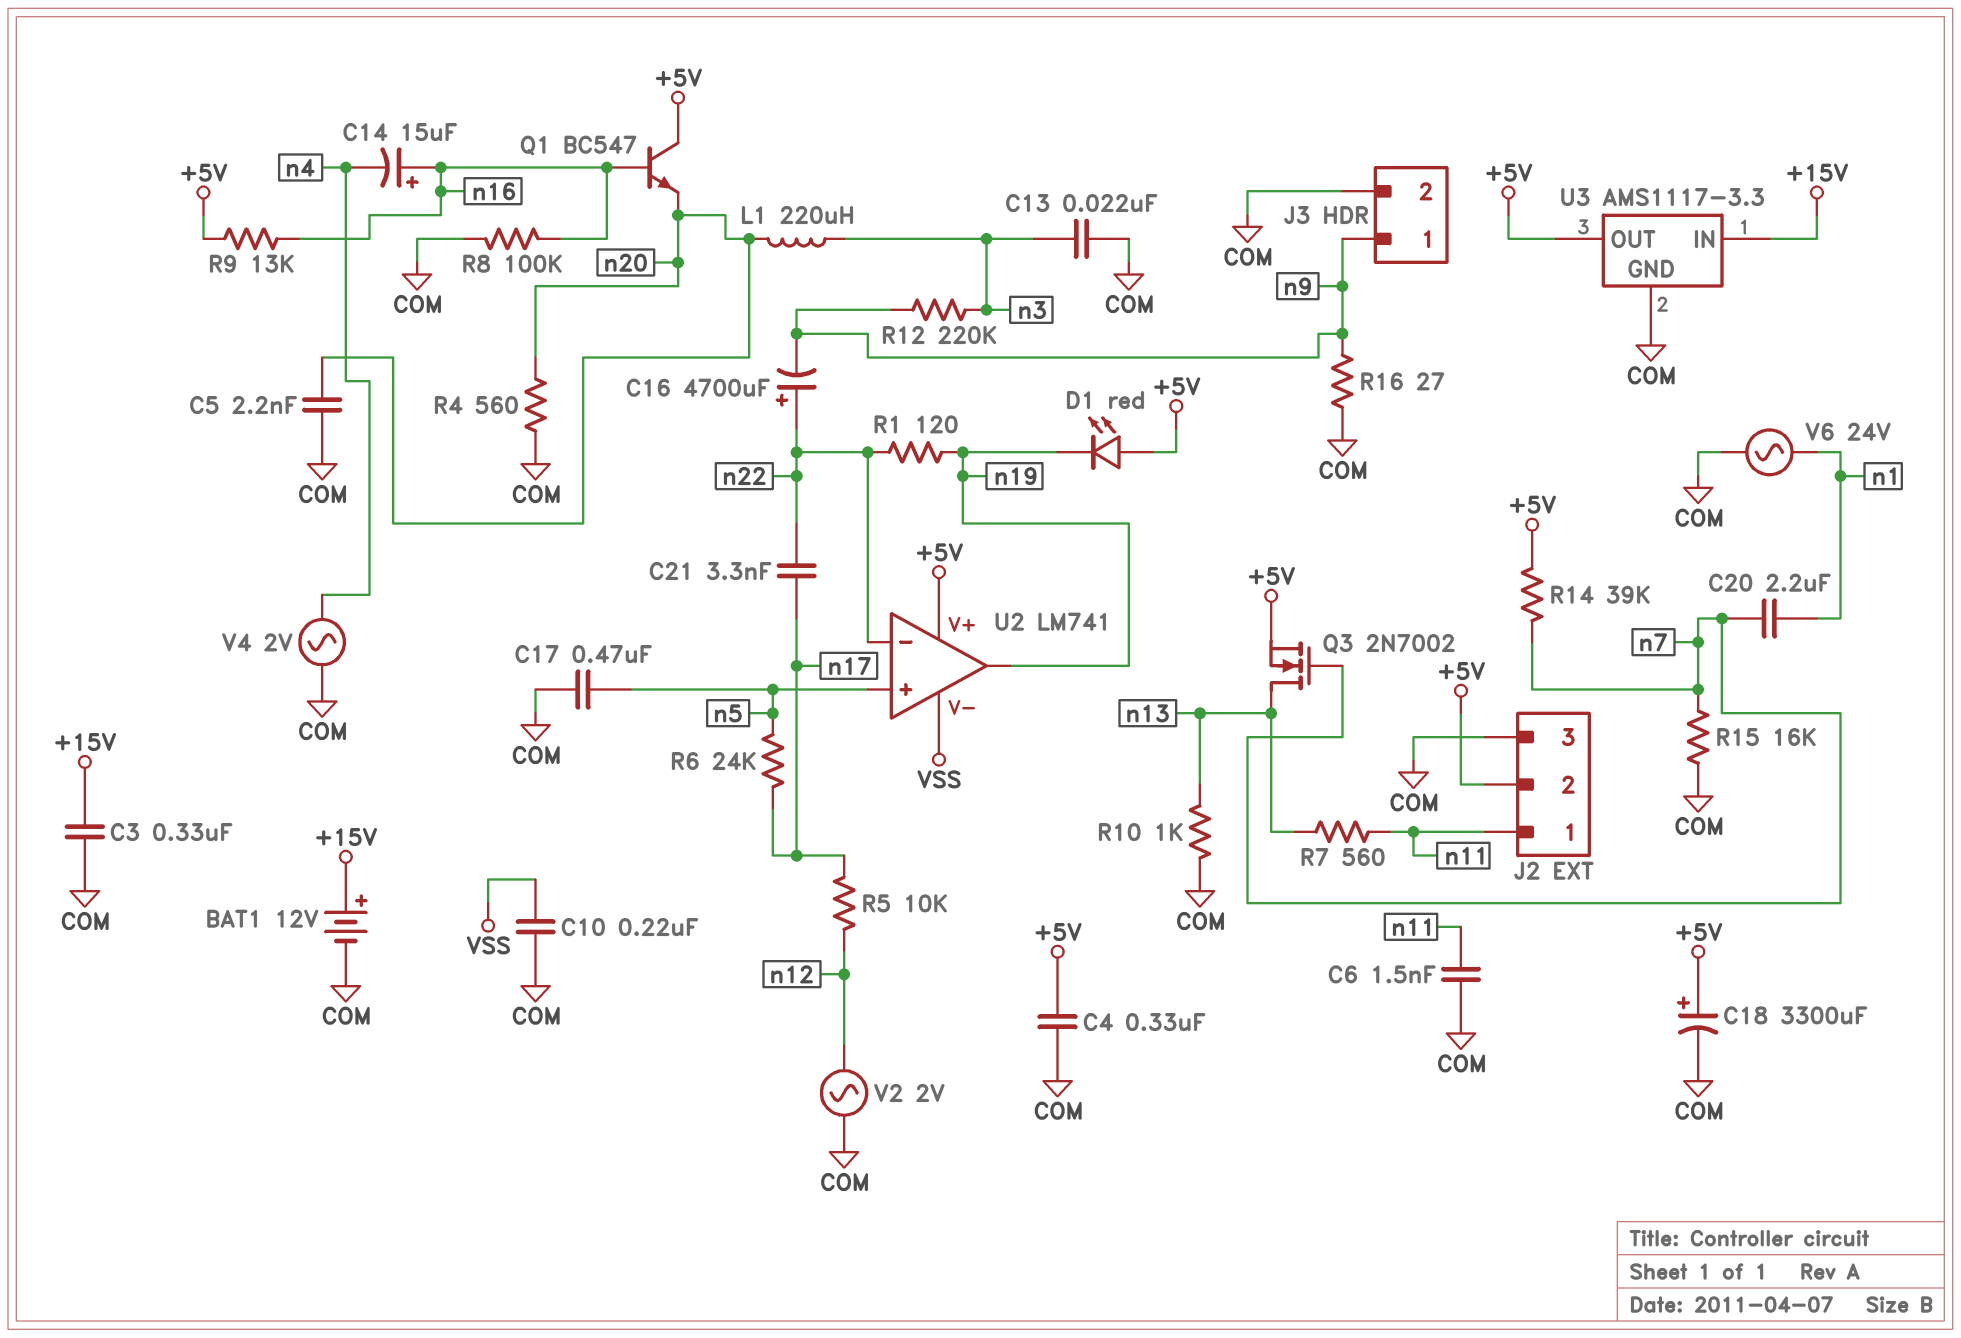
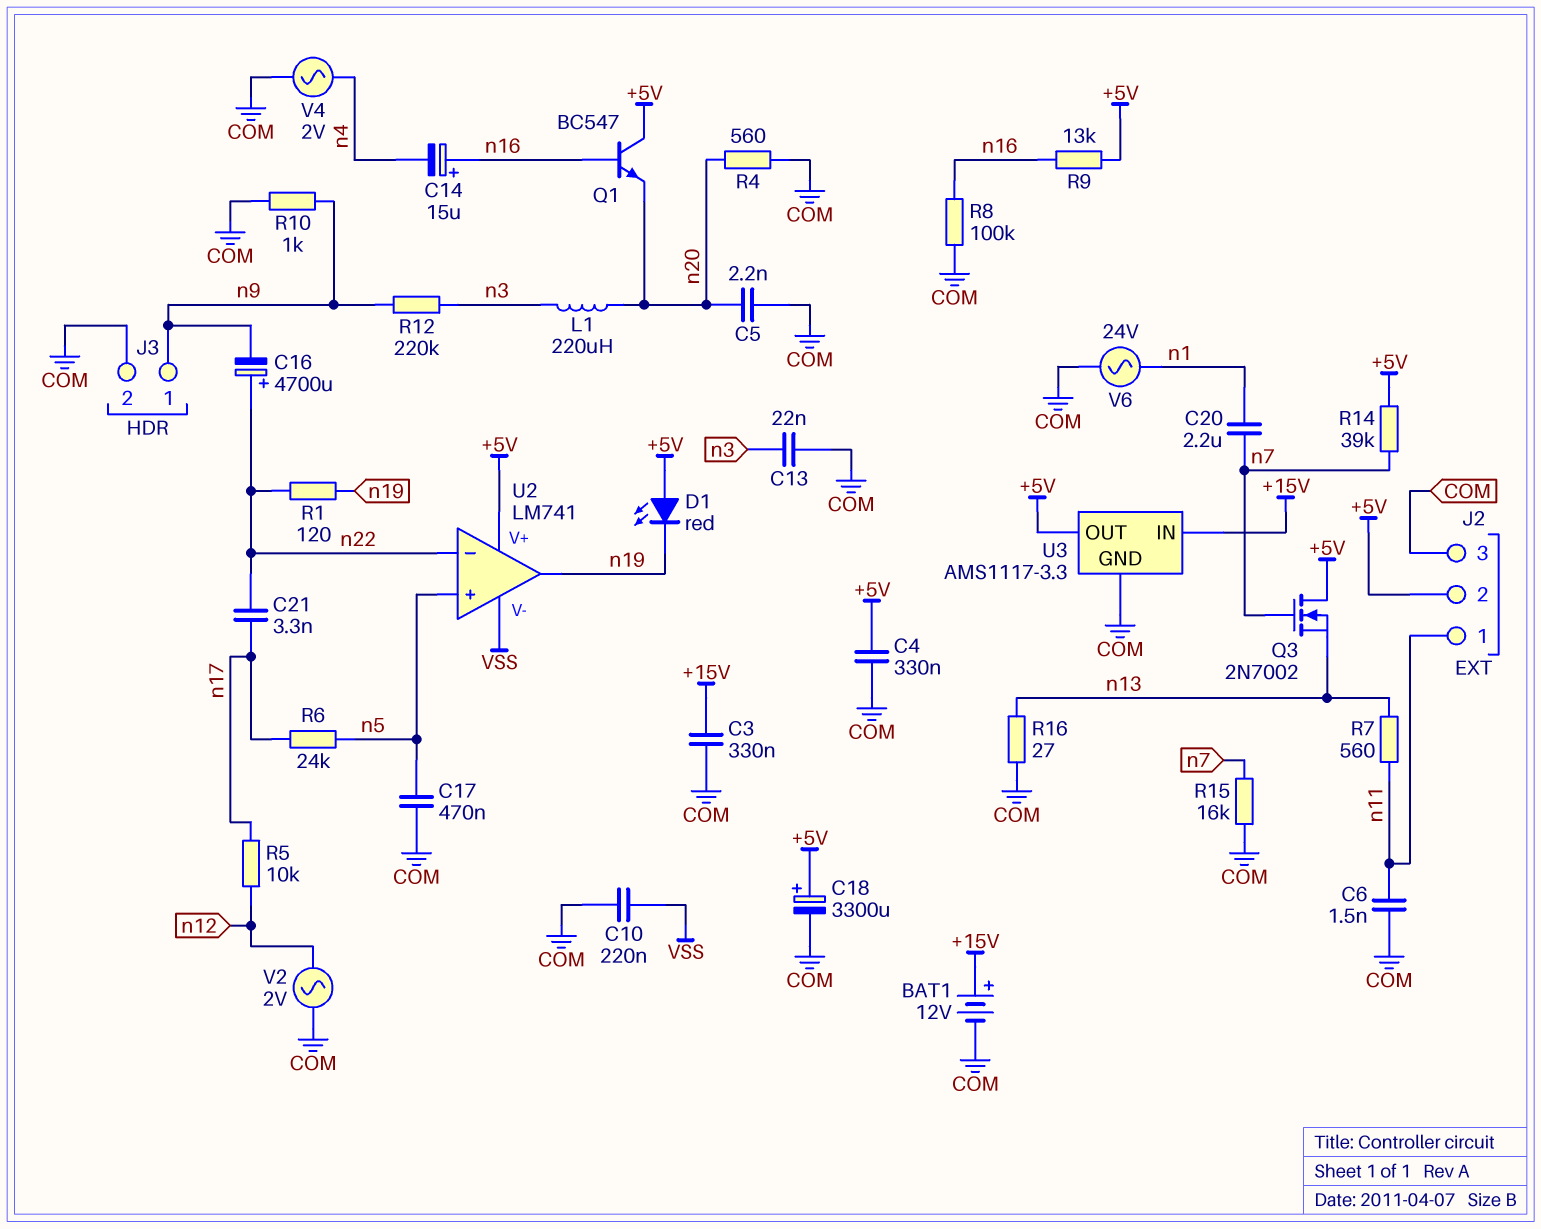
Q3: NMOS 2N7002 (G n7, D n13, S +5V) -> NMOS 2N7002 (G n7, D +5V, S n13)
R10: 1k (COM, n13) -> 1k (COM, n9)
R16: 27 (COM, n9) -> 27 (COM, n13)

